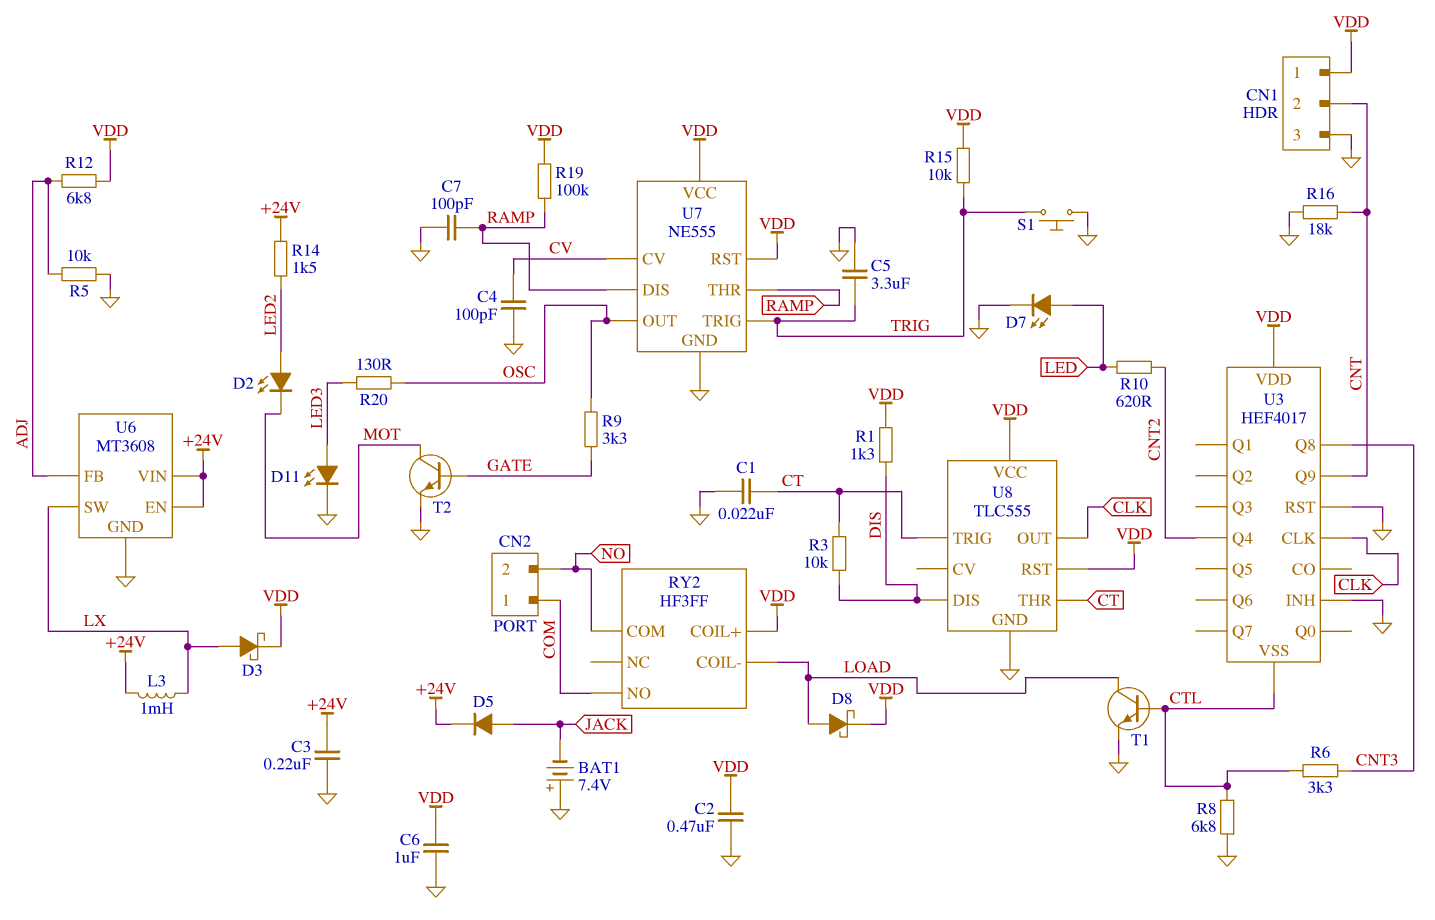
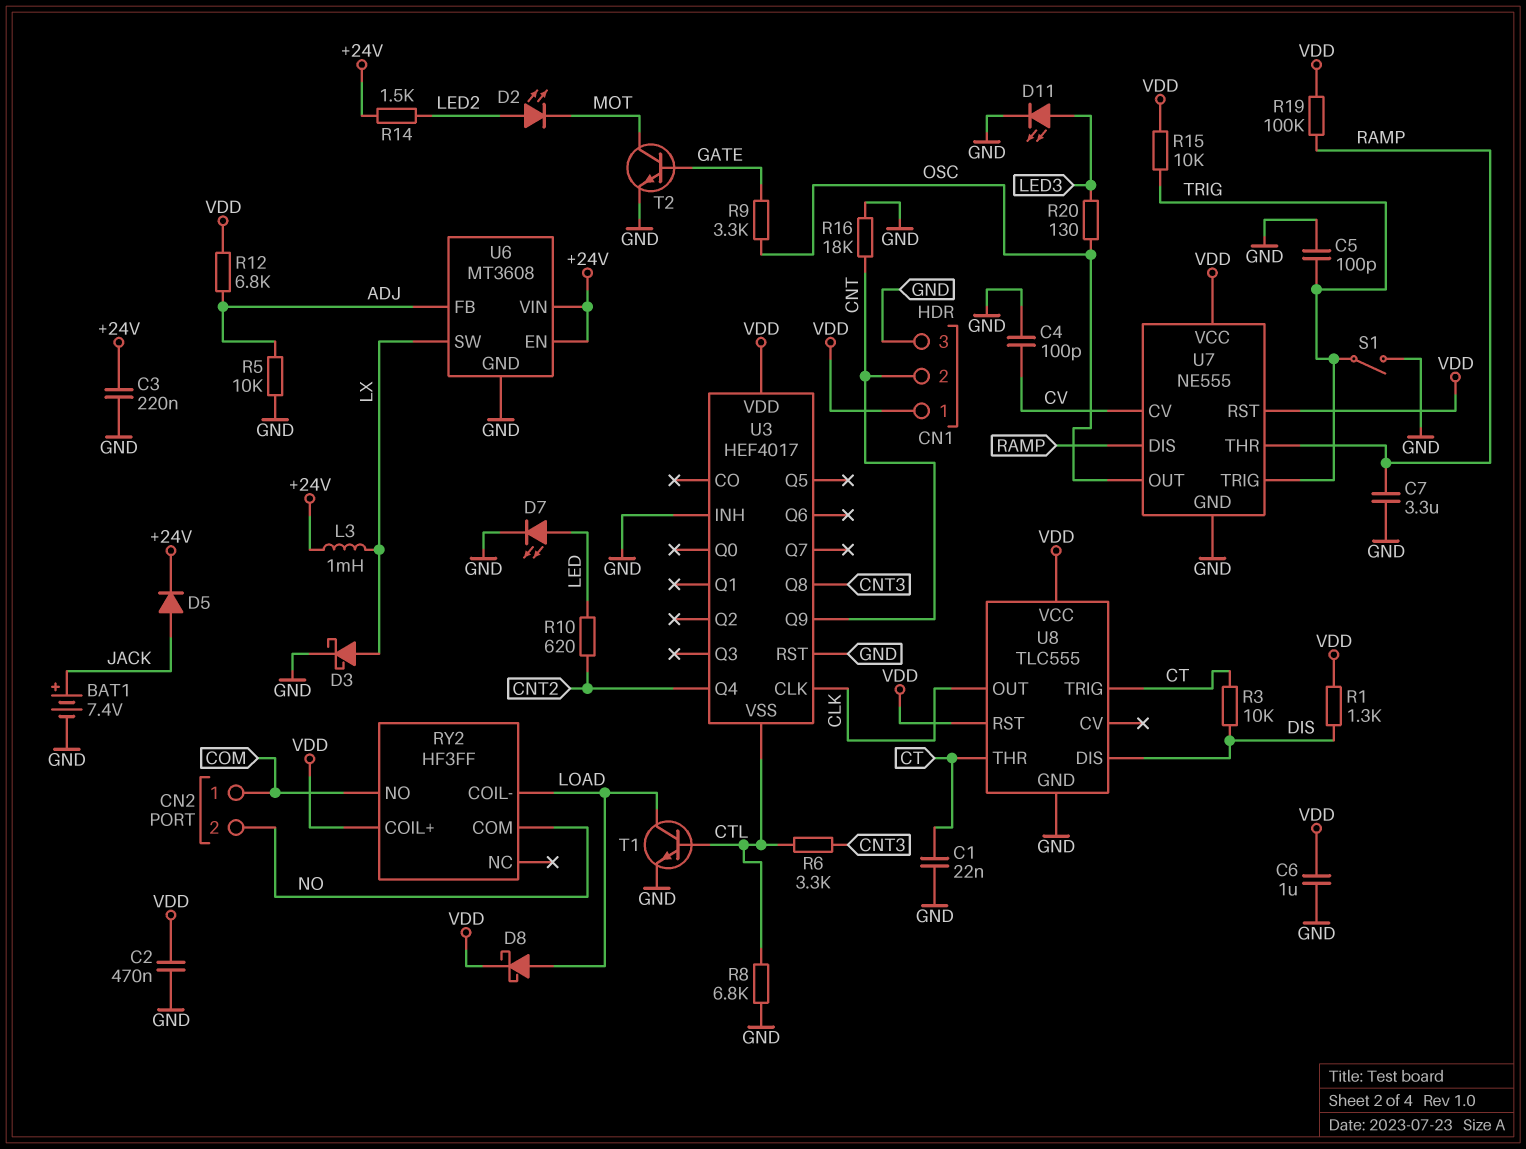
BAT1: 7.4V (plus GND, minus JACK) -> 7.4V (plus JACK, minus GND)
C5: 3.3uF (GND, TRIG) -> 100pF (GND, TRIG)
C7: 100pF (GND, RAMP) -> 3.3uF (GND, RAMP)
D3: schottky (A LX, K VDD) -> schottky (A LX, K GND)
S1: button (GND, TRIG) -> switch (GND, TRIG)

